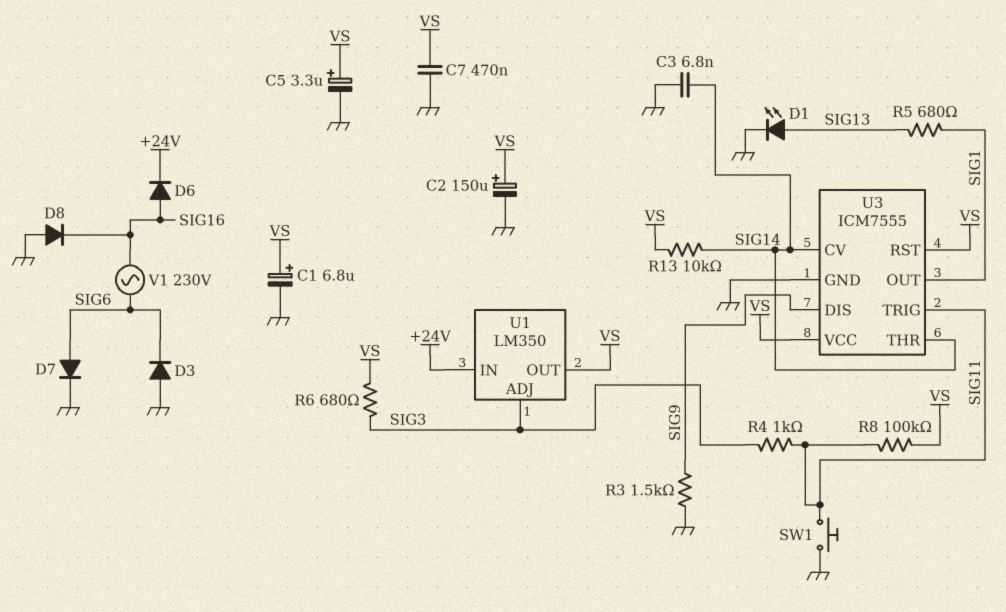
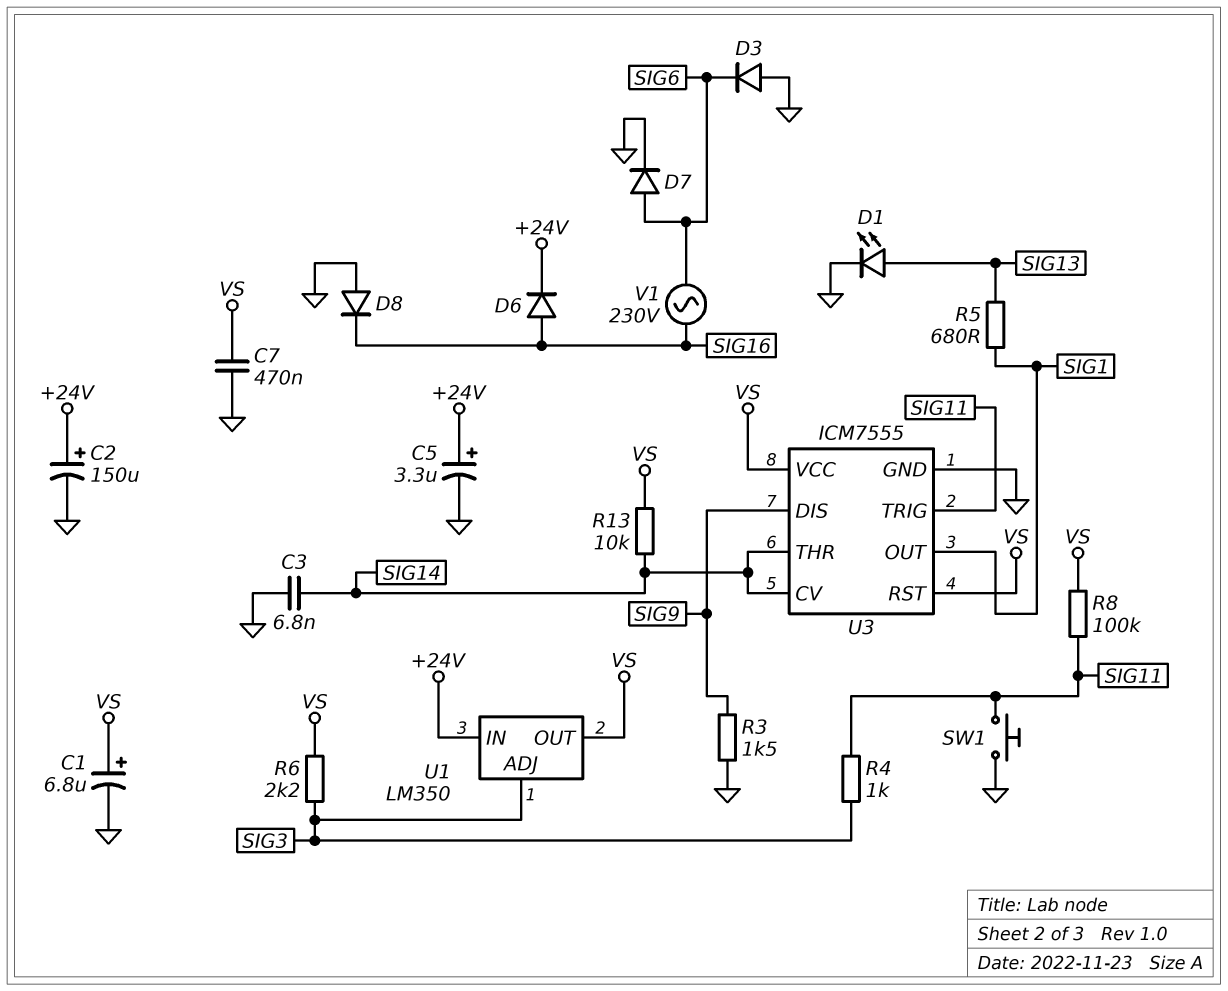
C2: 150uF (plus VS, minus GND) -> 150uF (plus +24V, minus GND)
C5: 3.3uF (plus VS, minus GND) -> 3.3uF (plus +24V, minus GND)
R6: 680 (SIG3, VS) -> 2.2k (SIG3, VS)

